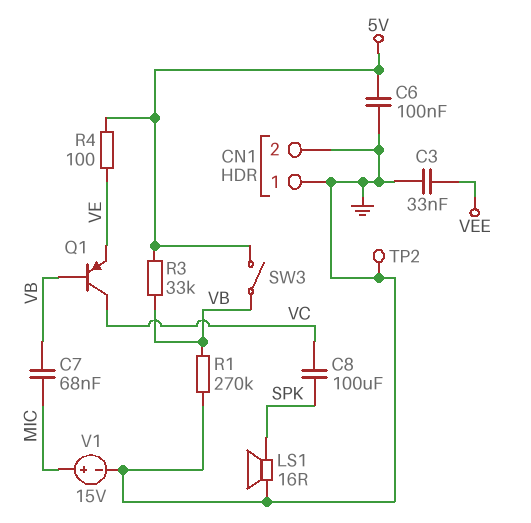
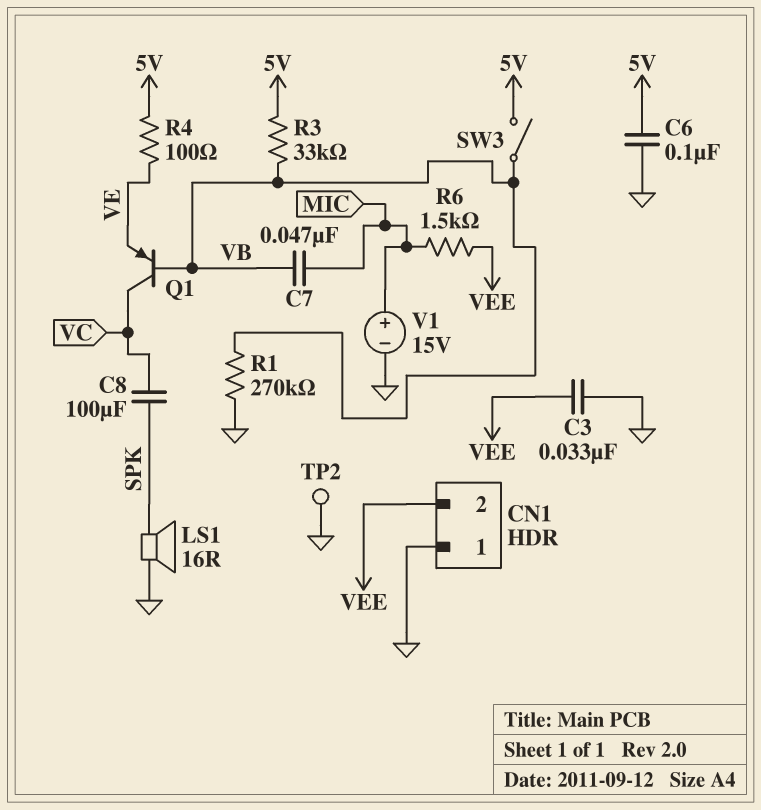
C7: 68nF (MIC, VB) -> 47nF (MIC, VB)
CN1 pin 2: GND -> VEE
R6: none -> 1.5k (MIC, VEE)

